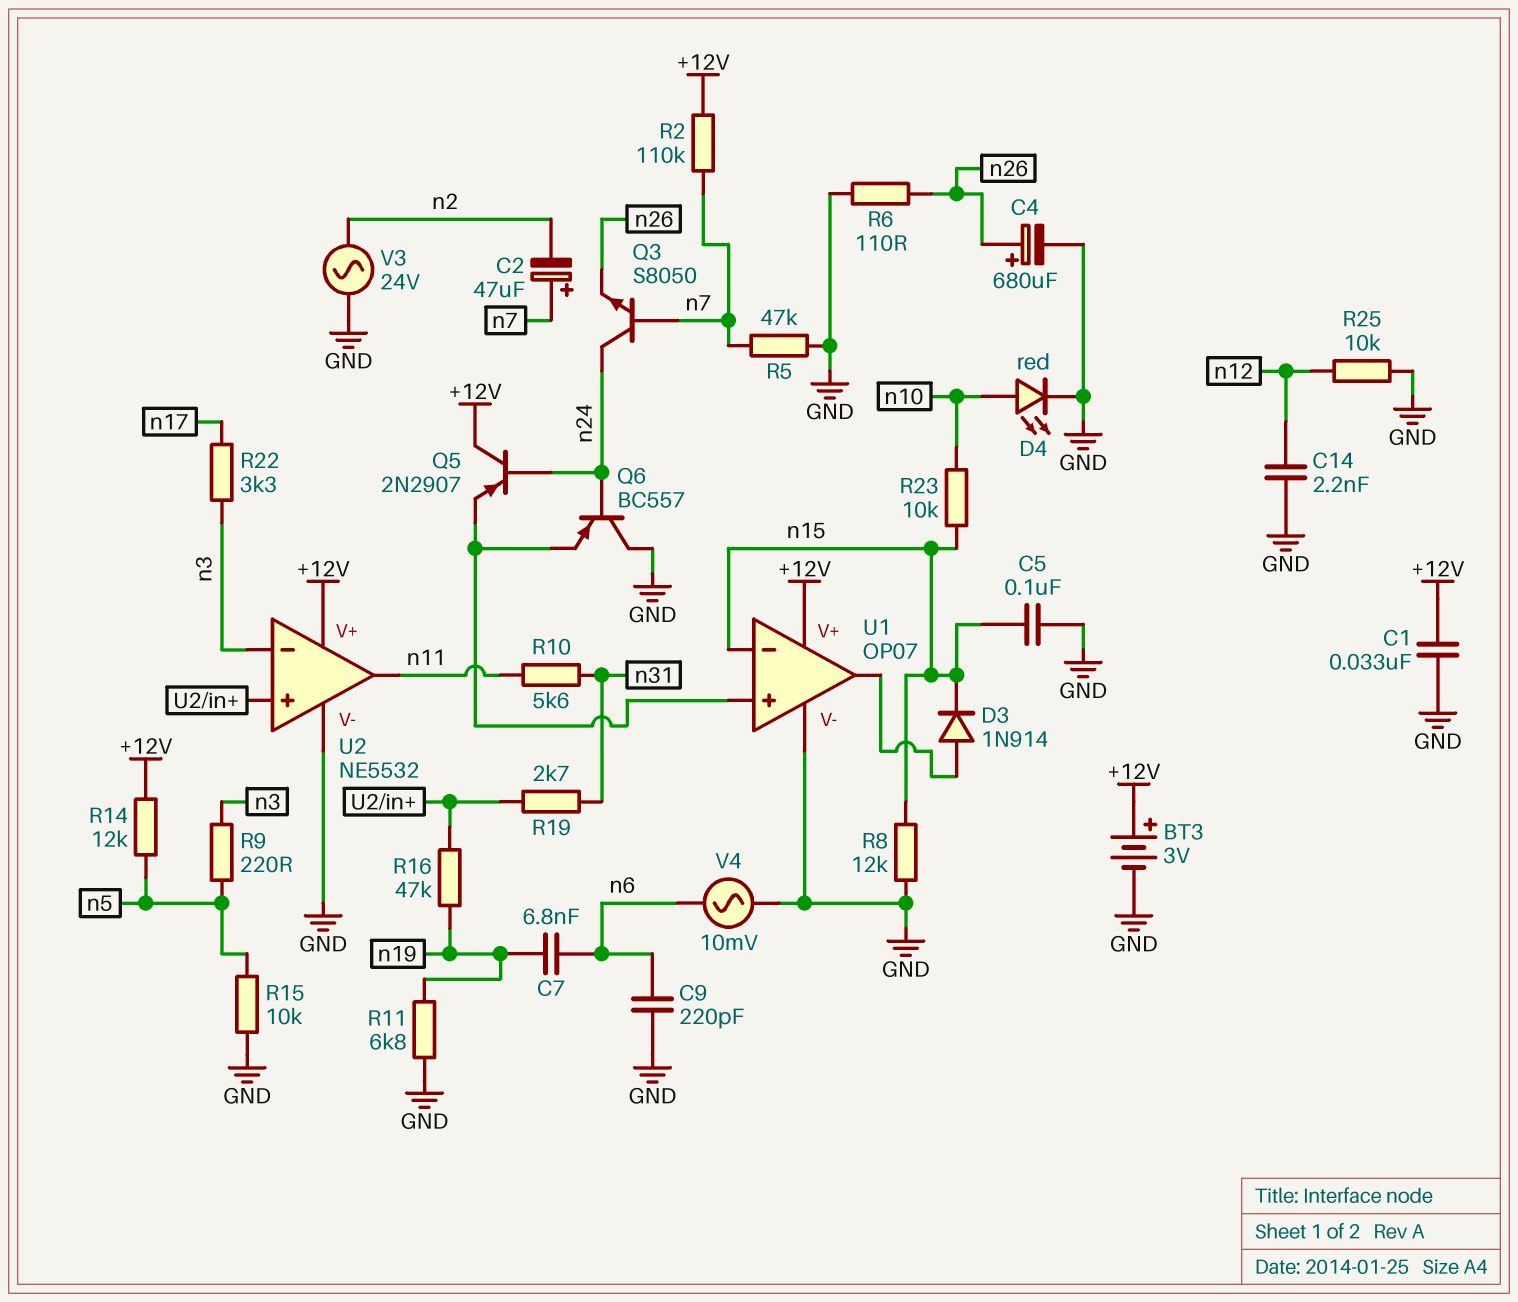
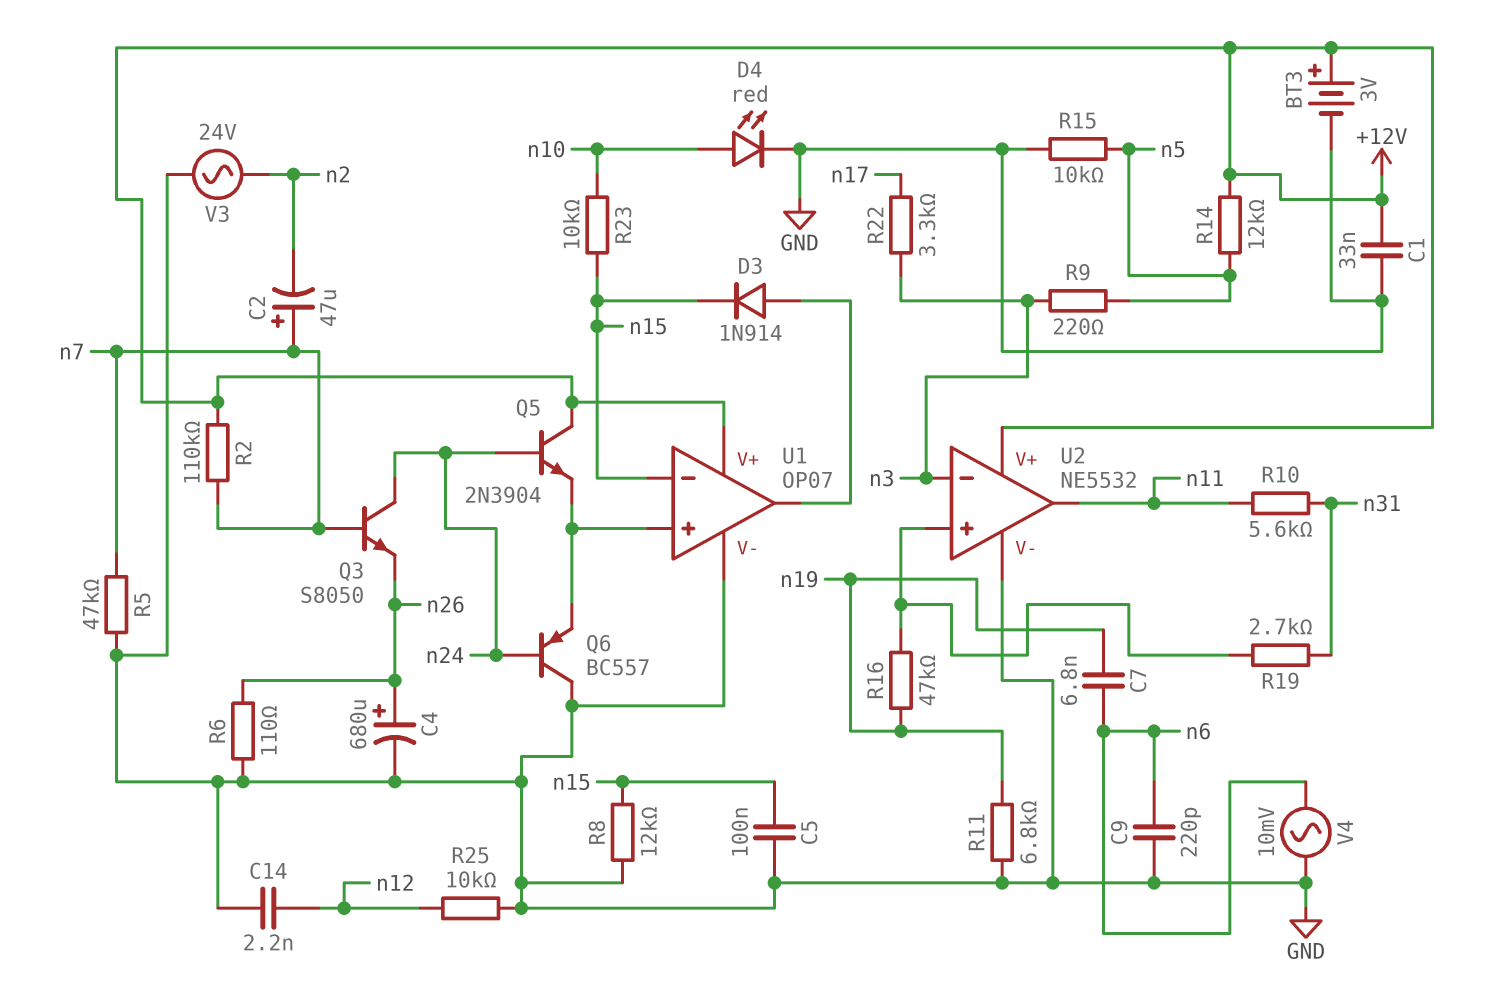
Q5: PNP 2N2907 (B n24, C +12V, E U1/in+) -> NPN 2N3904 (B n24, C +12V, E U1/in+)

